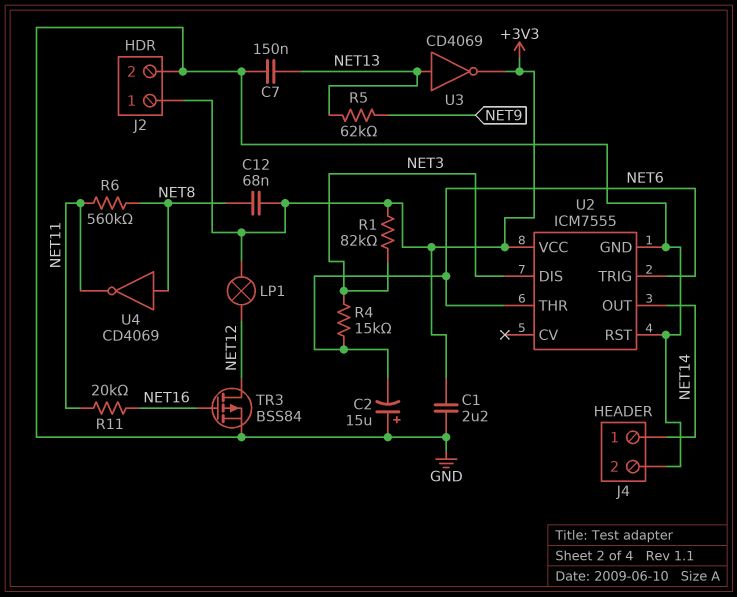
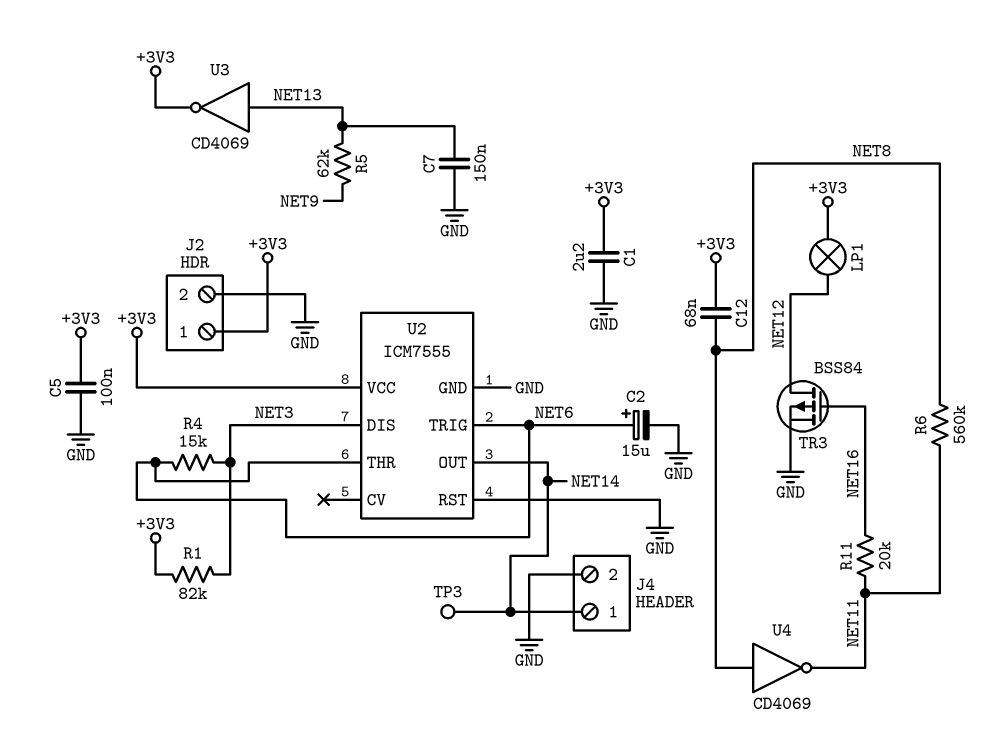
C2: 15uF (plus GND, minus NET6) -> 15uF (plus NET6, minus GND)
C5: none -> 100nF (+3V3, GND)
TP3: none -> test point (NET14)

